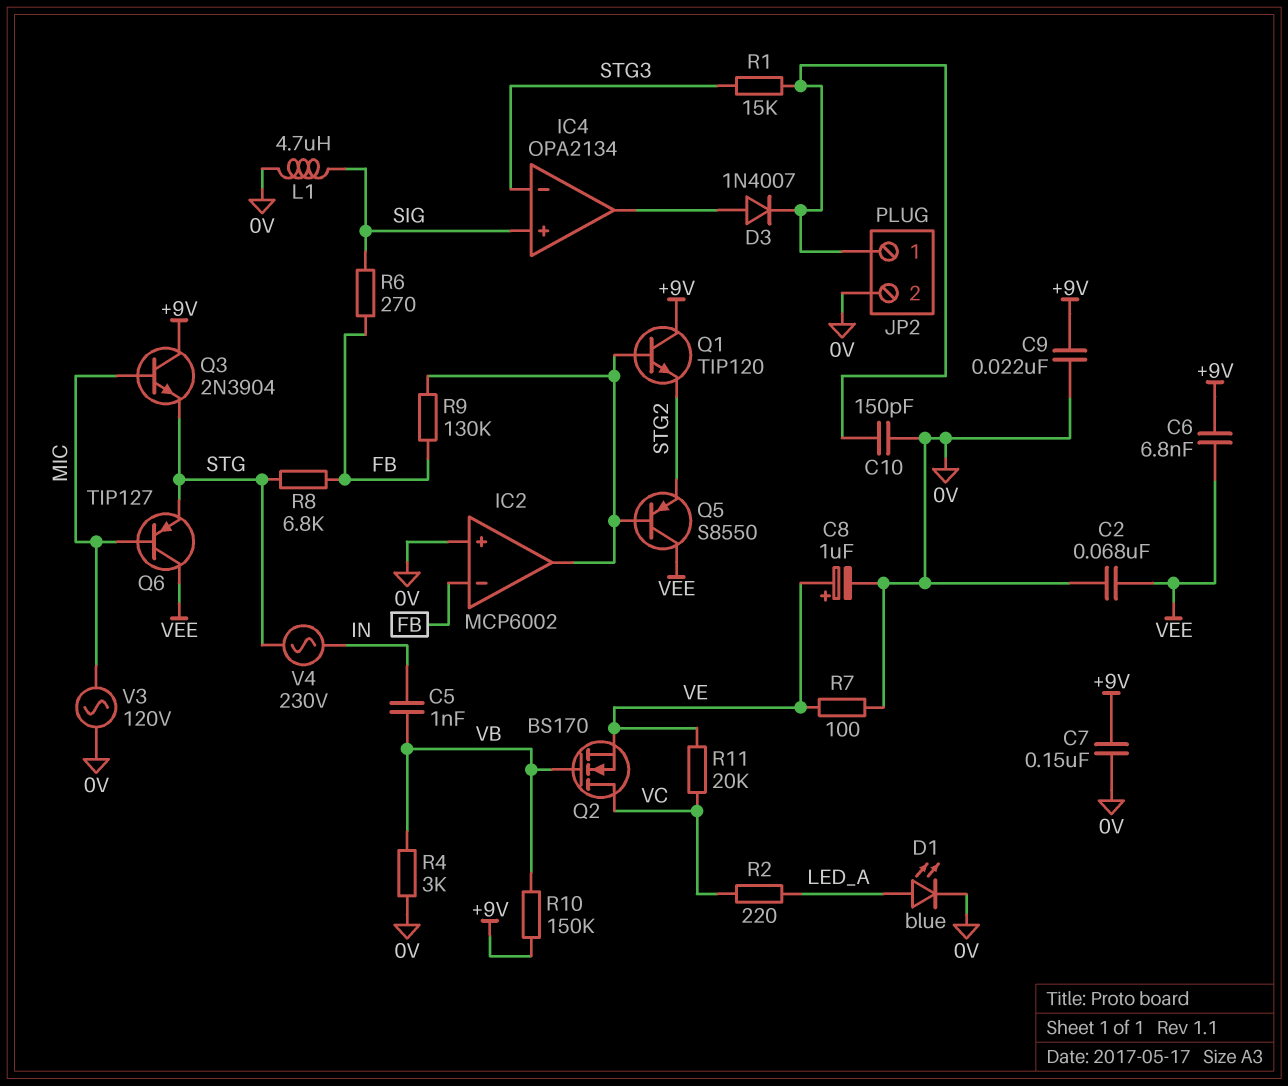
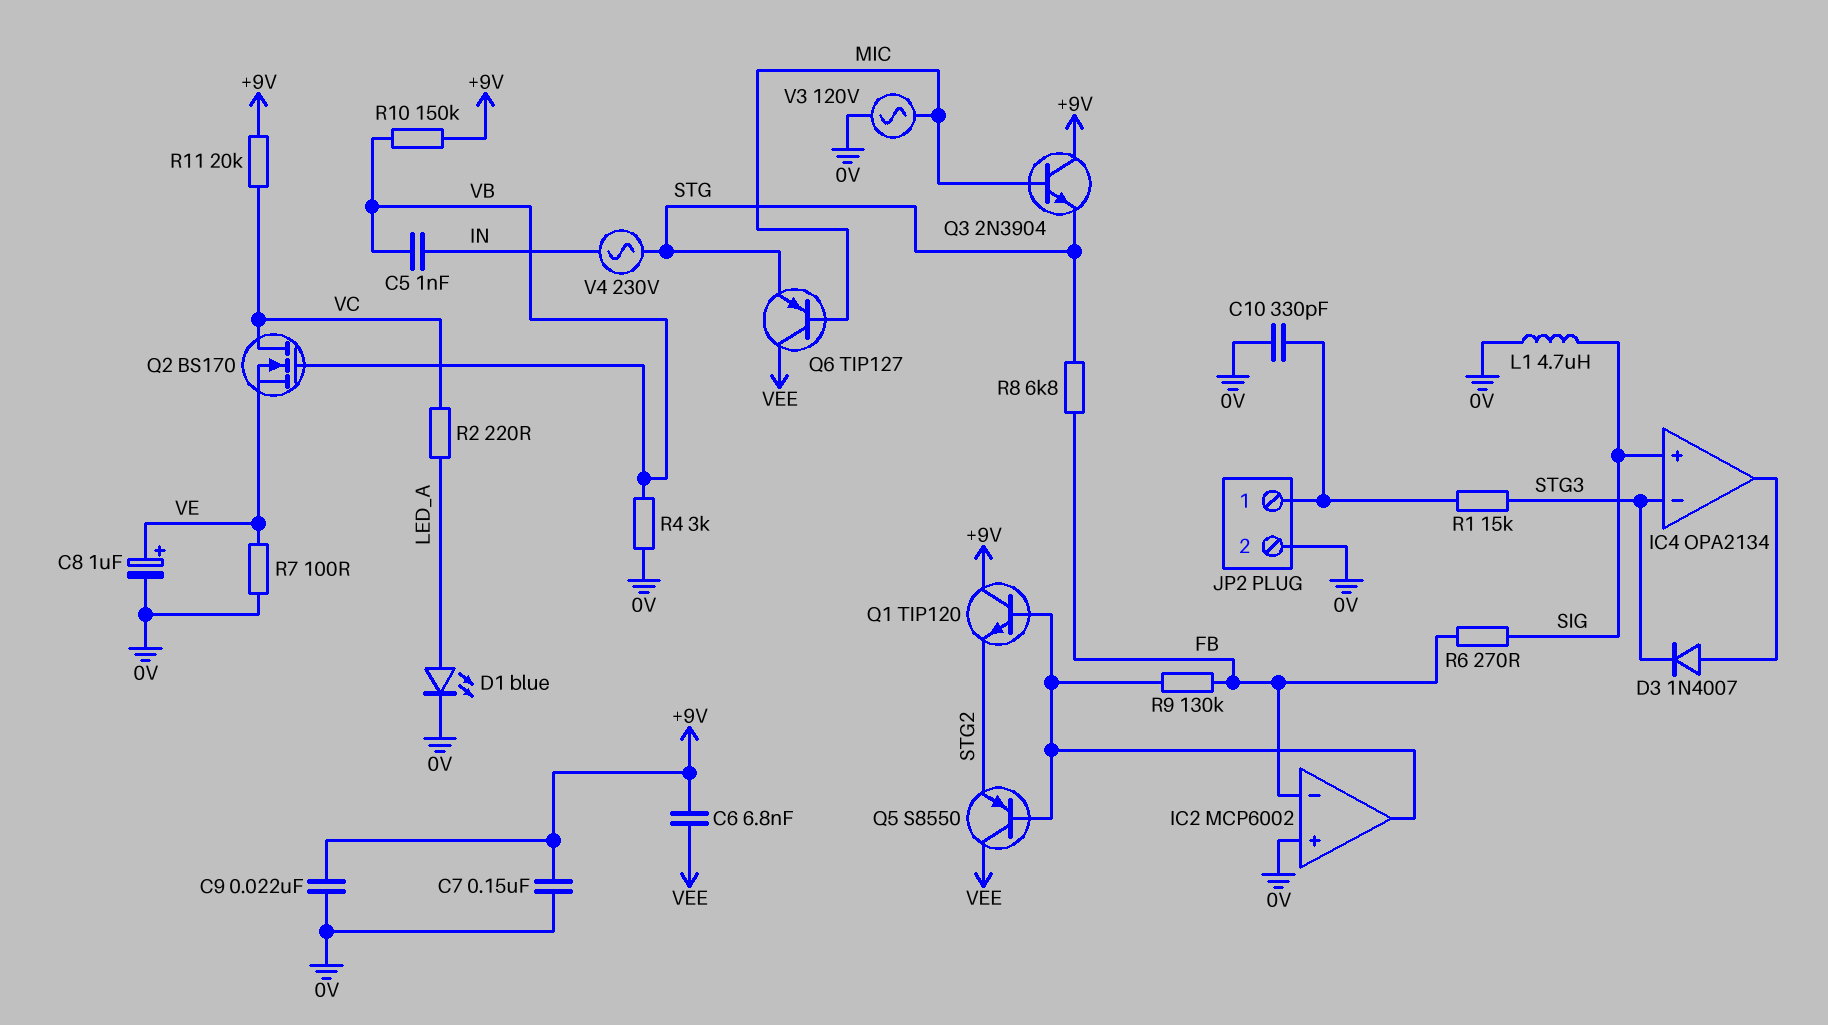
C2: 68nF (0V, VEE) -> none
C10: 150pF (0V, JP2/1) -> 330pF (0V, JP2/1)
D3: diode 1N4007 (A IC4/out, K JP2/1) -> diode 1N4007 (A IC4/out, K STG3)
R11: 20k (VC, VE) -> 20k (+9V, VC)

